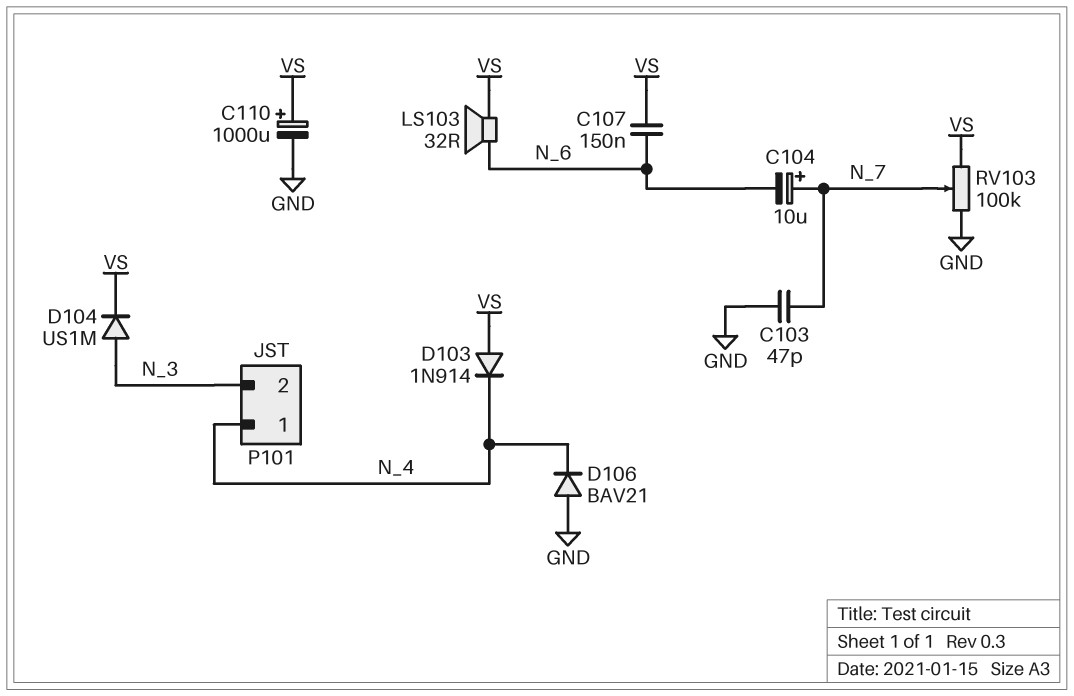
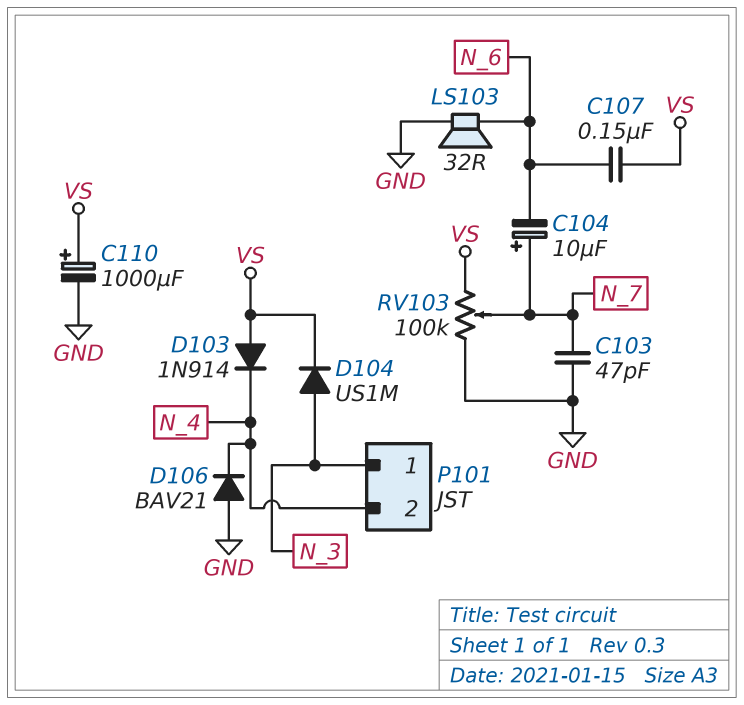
LS103: speaker 32R (N_6, VS) -> speaker 32R (GND, N_6)
P101 pin 1: N_4 -> N_3
P101 pin 2: N_3 -> N_4

